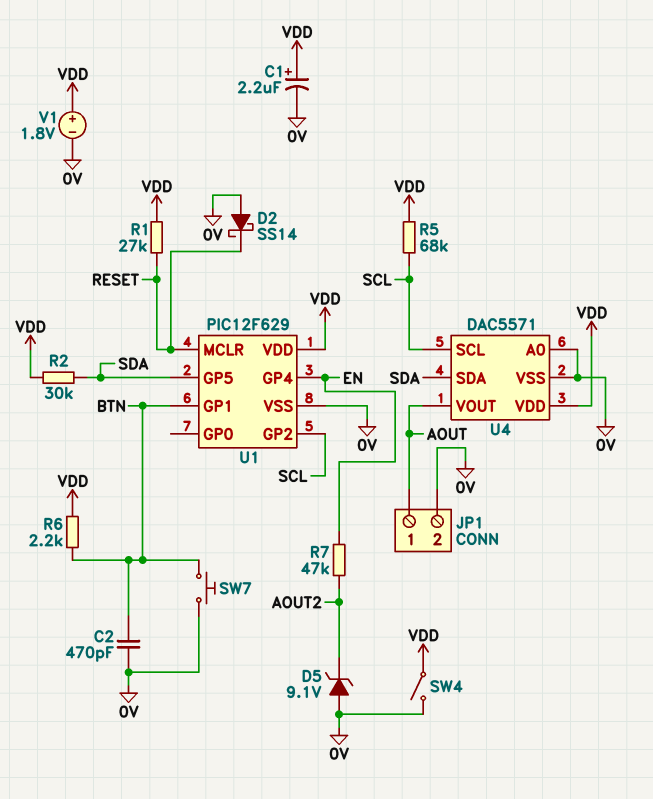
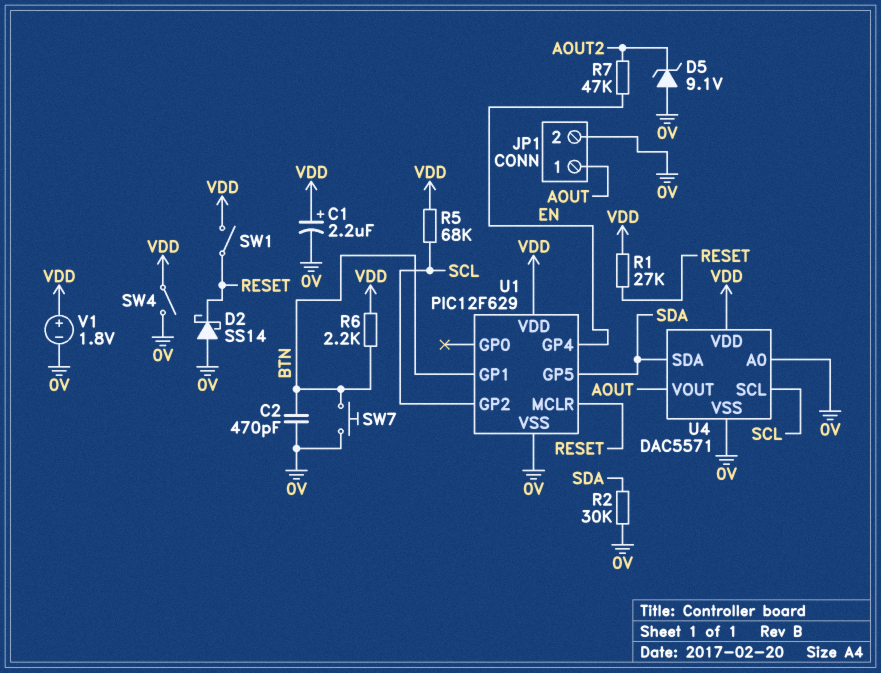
R2: 30k (SDA, VDD) -> 30k (0V, SDA)
SW1: none -> switch (RESET, VDD)

